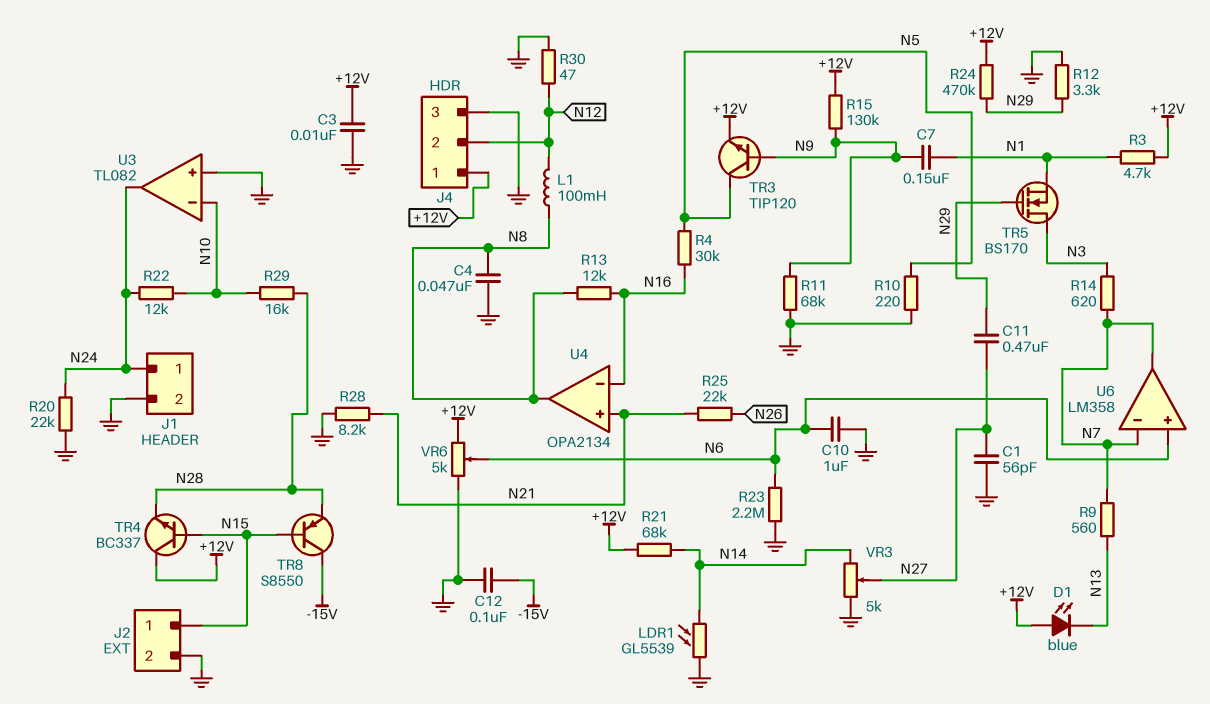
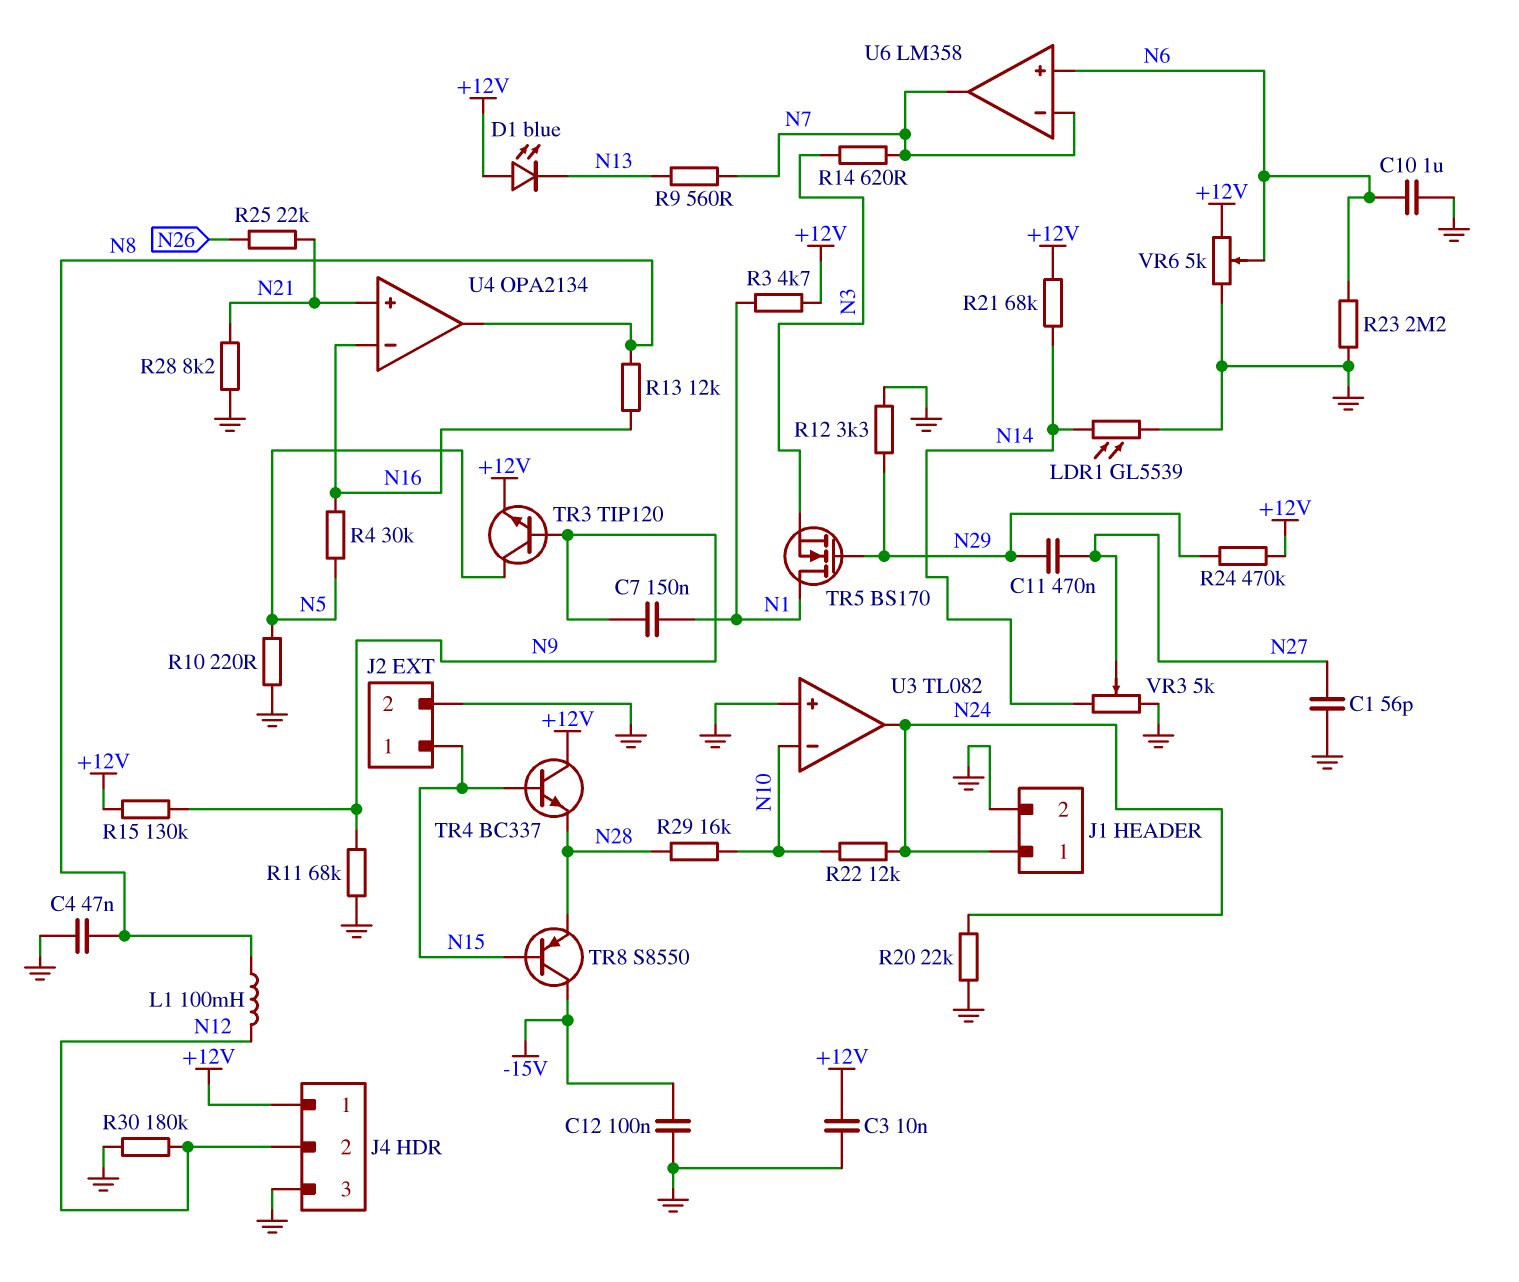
R30: 47 (GND, N12) -> 180k (GND, N12)
TR5: NMOS BS170 (G N29, D N3, S N1) -> NMOS BS170 (G N29, D N1, S N3)

